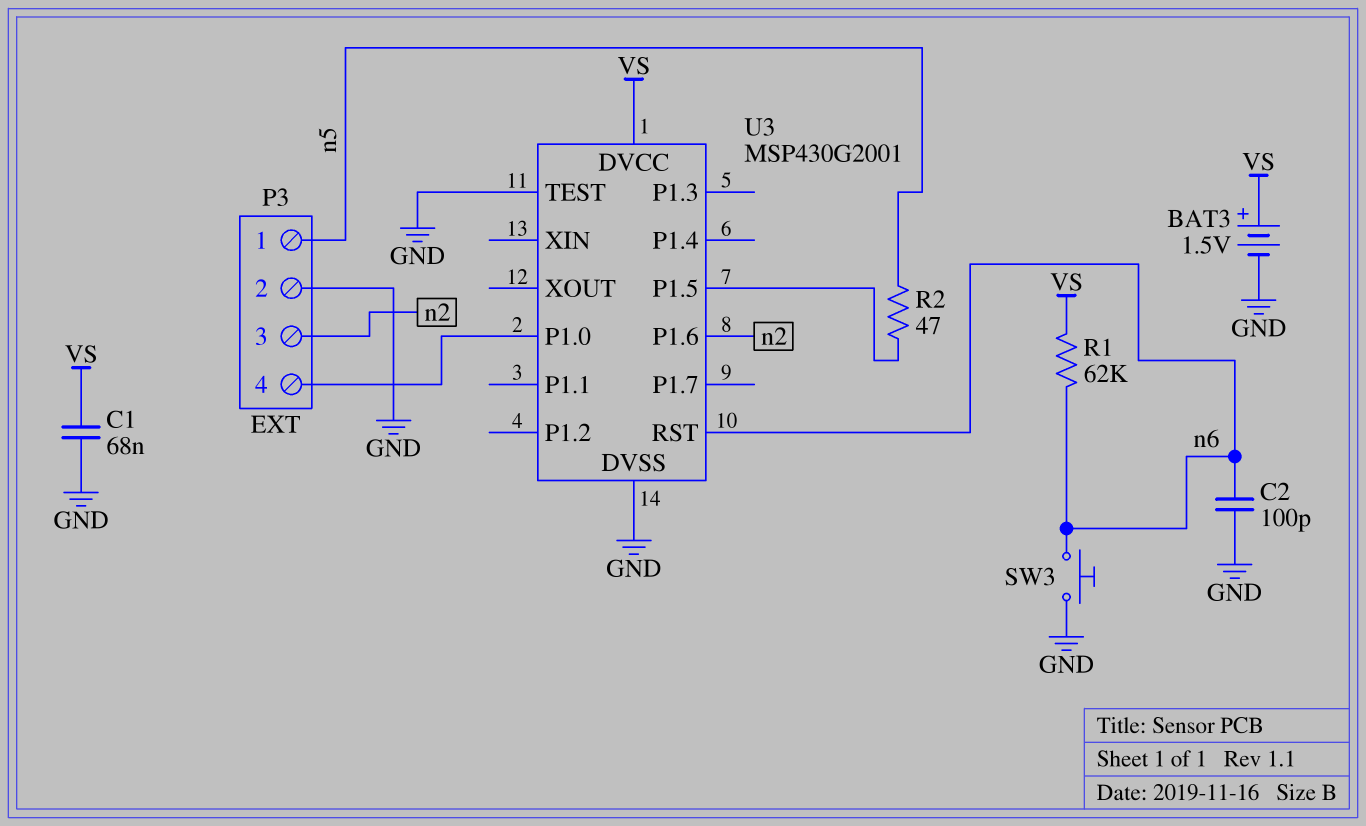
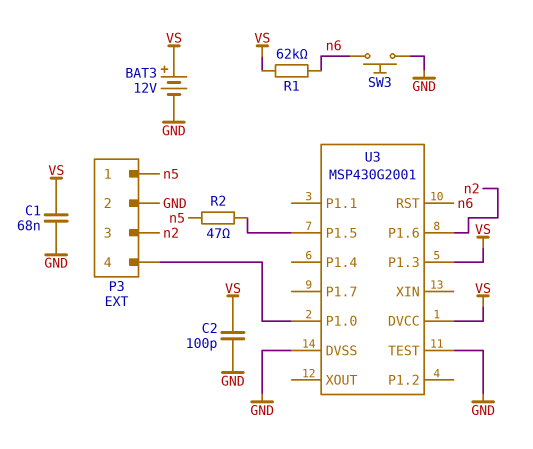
BAT3: 1.5V (plus VS, minus GND) -> 12V (plus VS, minus GND)
C2: 100pF (GND, n6) -> 100pF (GND, VS)
U3 pin P1.3: none -> VS

